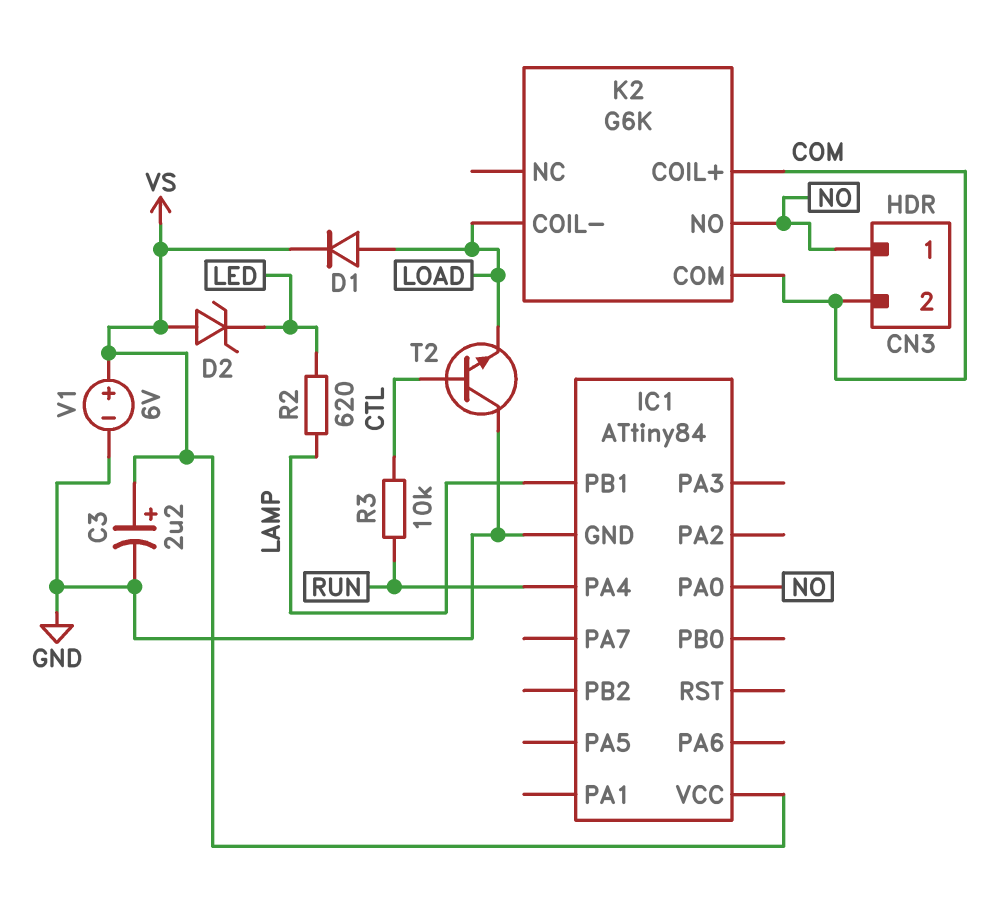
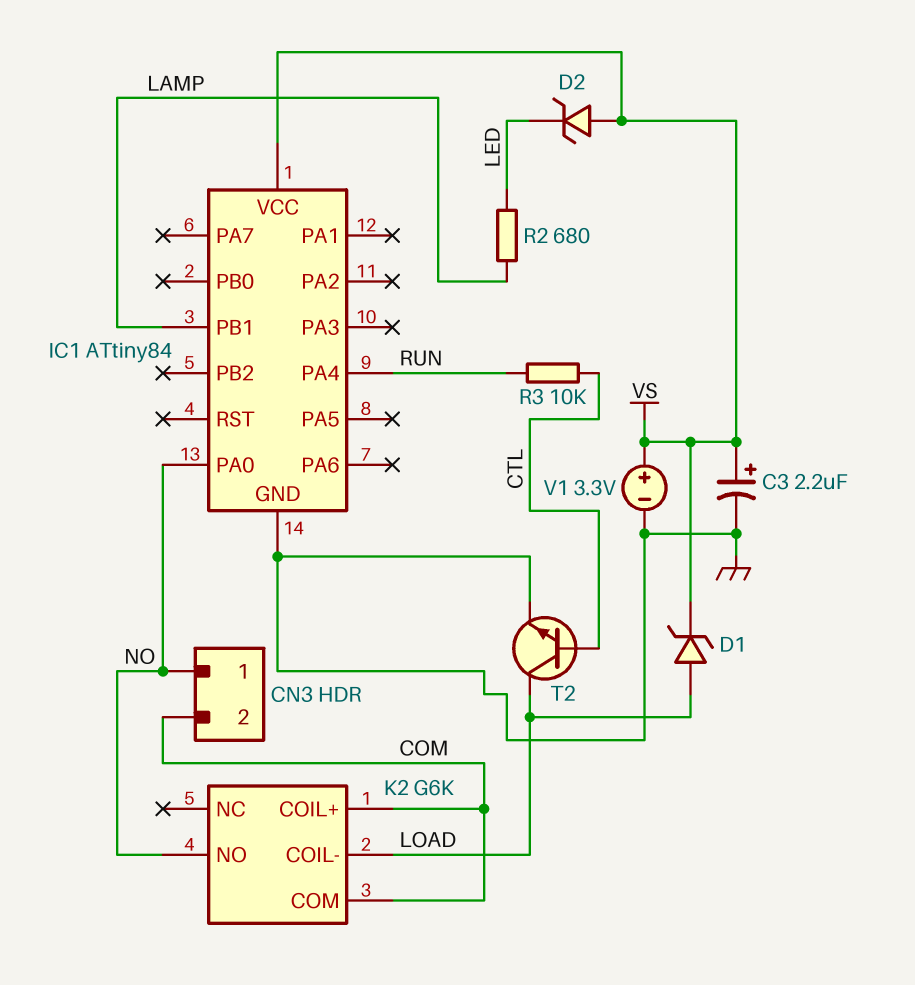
D1: diode (A LOAD, K VS) -> zener (A LOAD, K VS)
R2: 620 (LAMP, LED) -> 680 (LAMP, LED)
T2: NPN (B CTL, C GND, E LOAD) -> NPN (B CTL, C LOAD, E GND)
V1: 6V (plus VS, minus GND) -> 3.3V (plus VS, minus GND)

